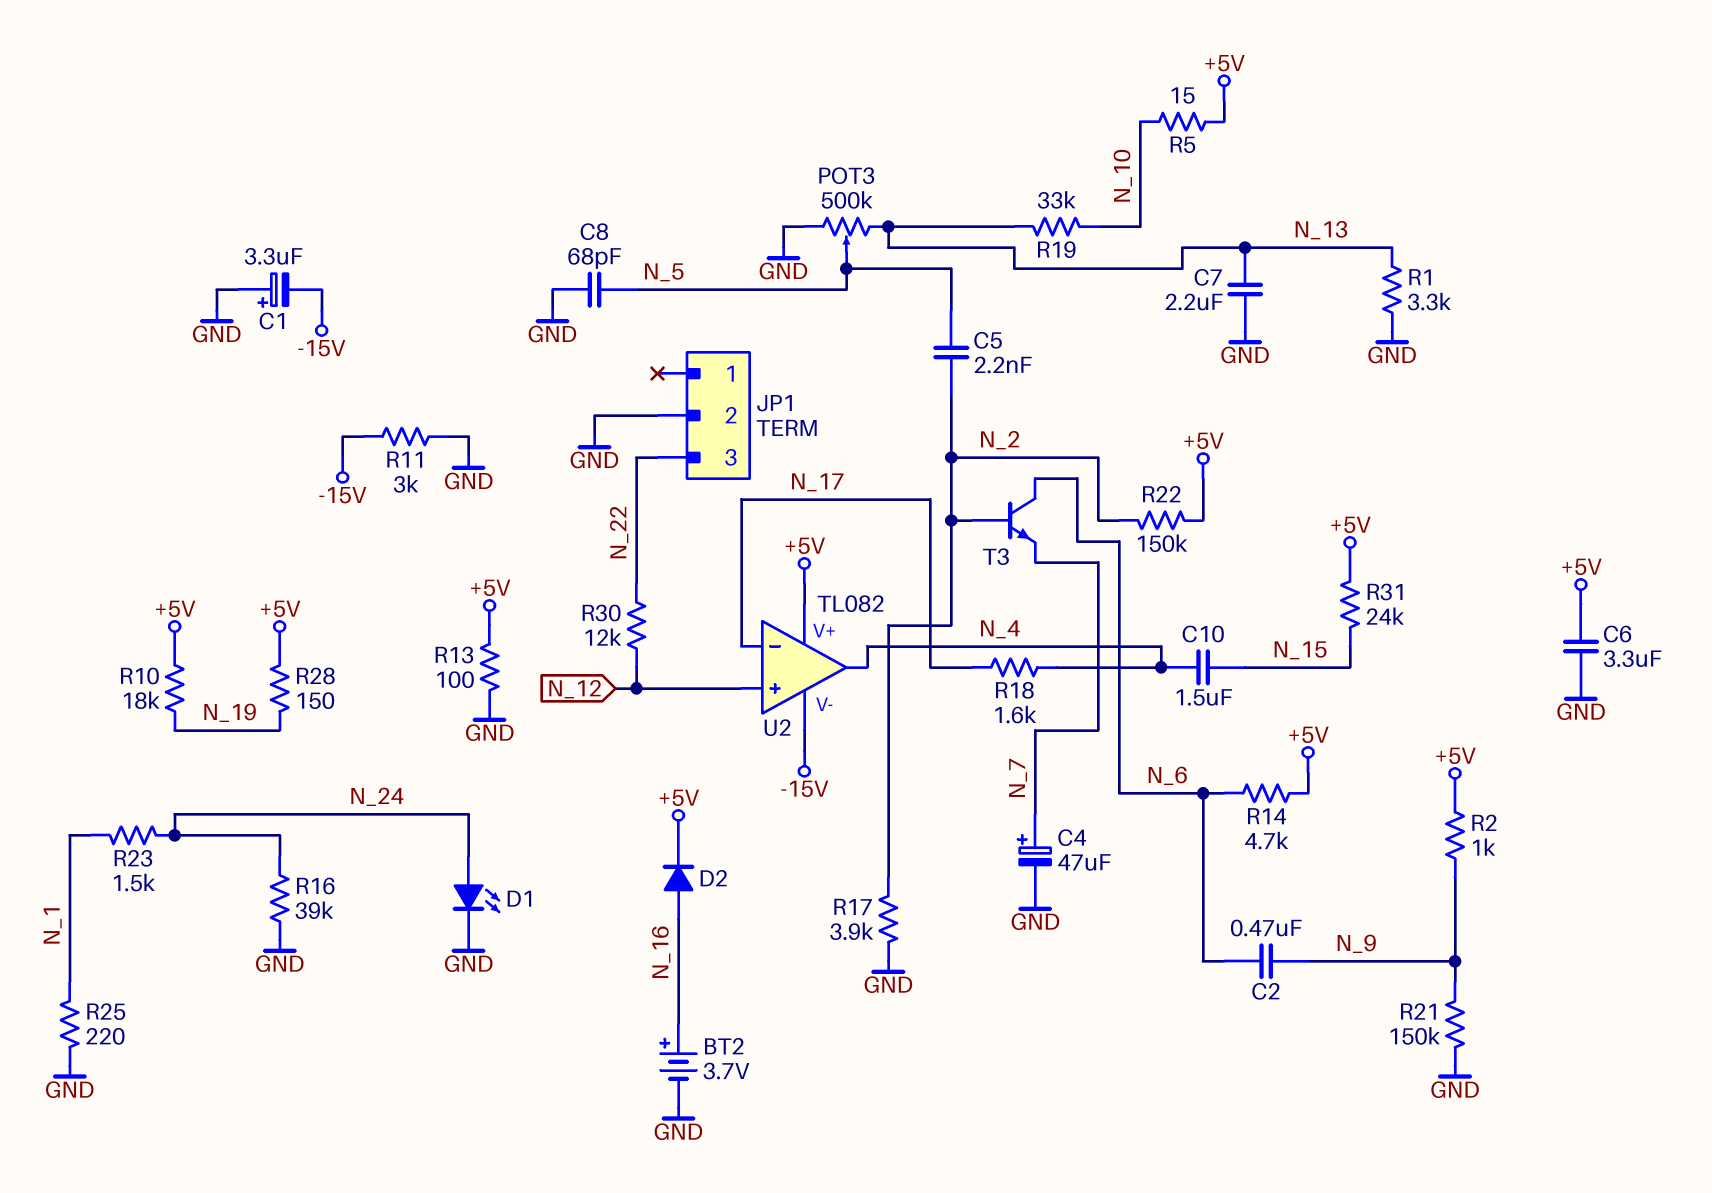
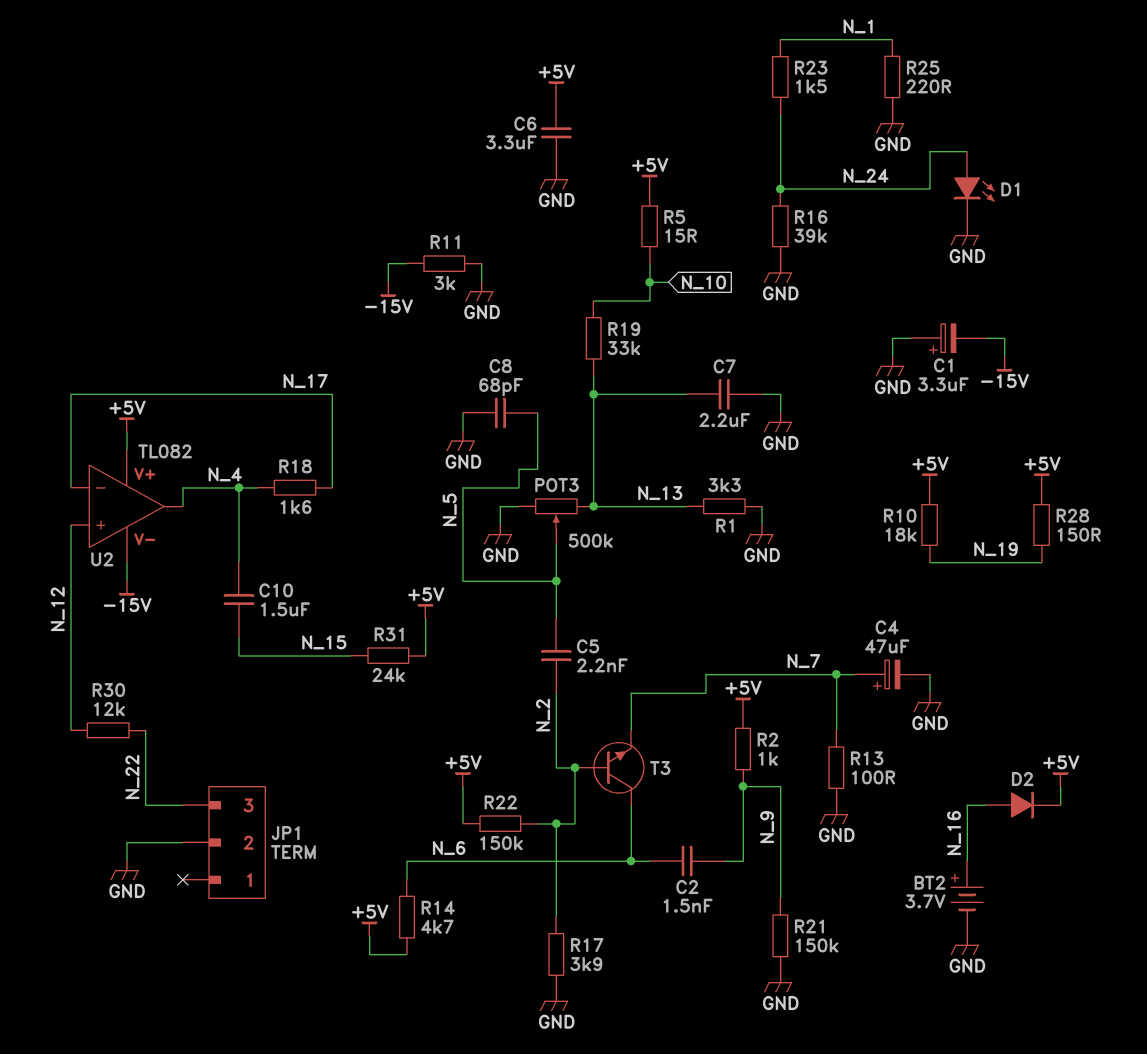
C2: 470nF (N_6, N_9) -> 1.5nF (N_6, N_9)
R13: 100 (+5V, GND) -> 100 (GND, N_7)

